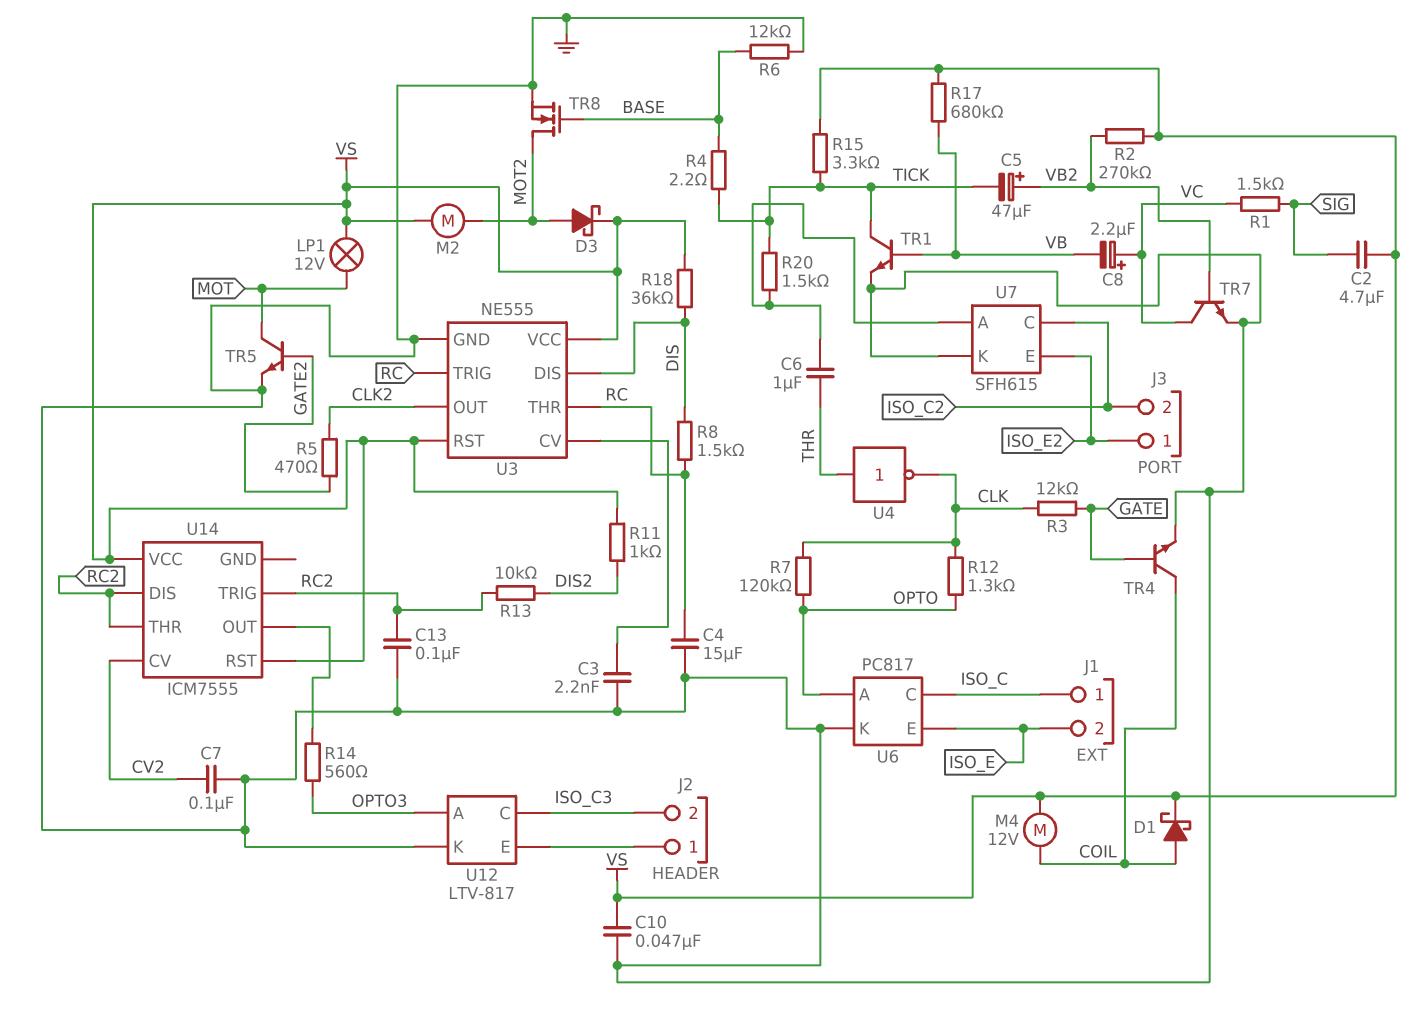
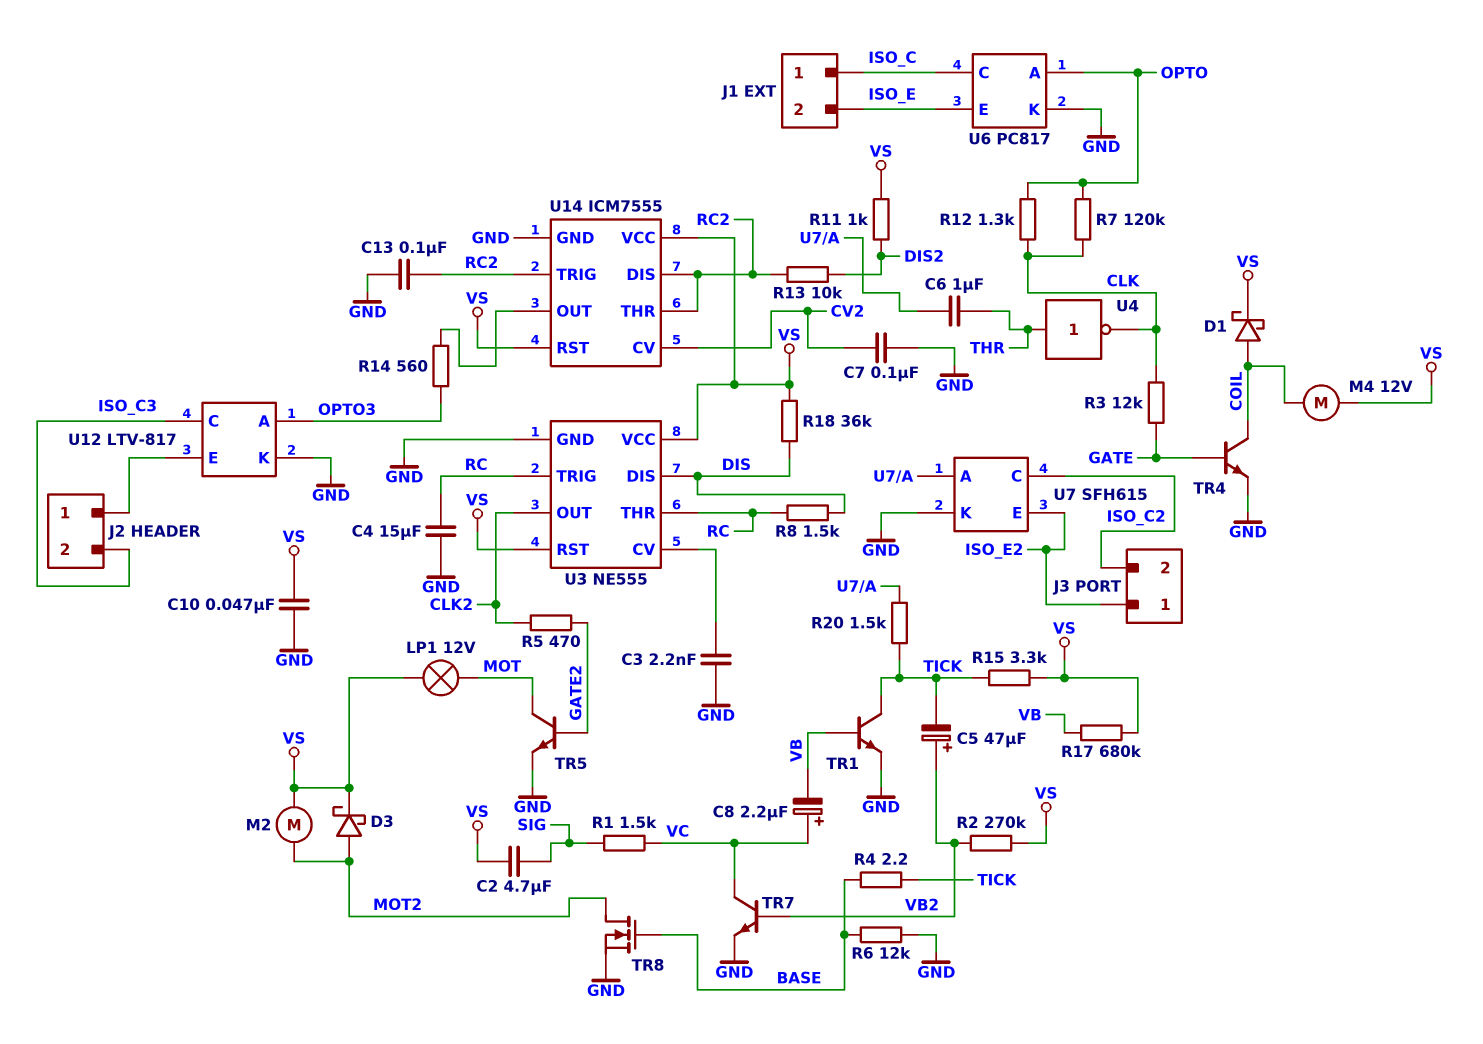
U14 pin GND: none -> GND

